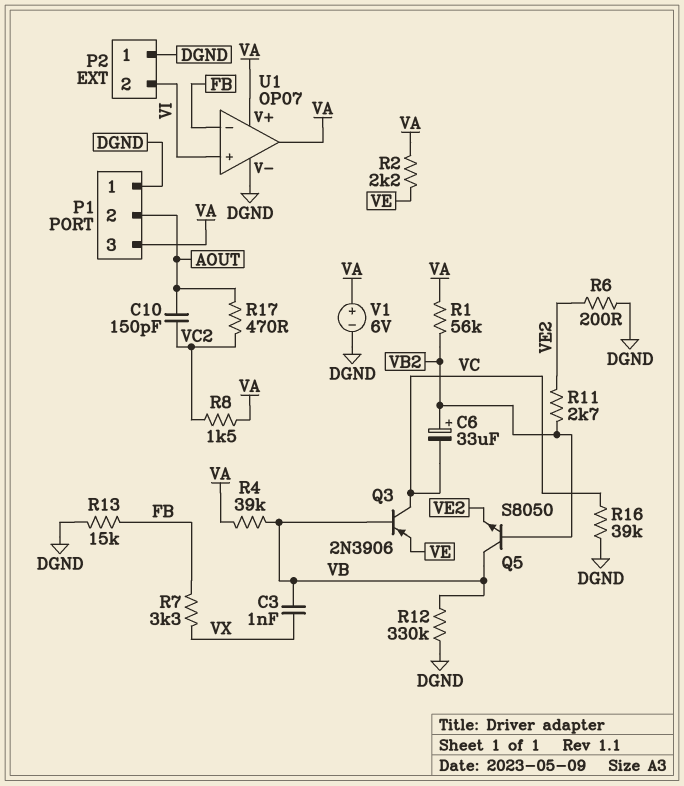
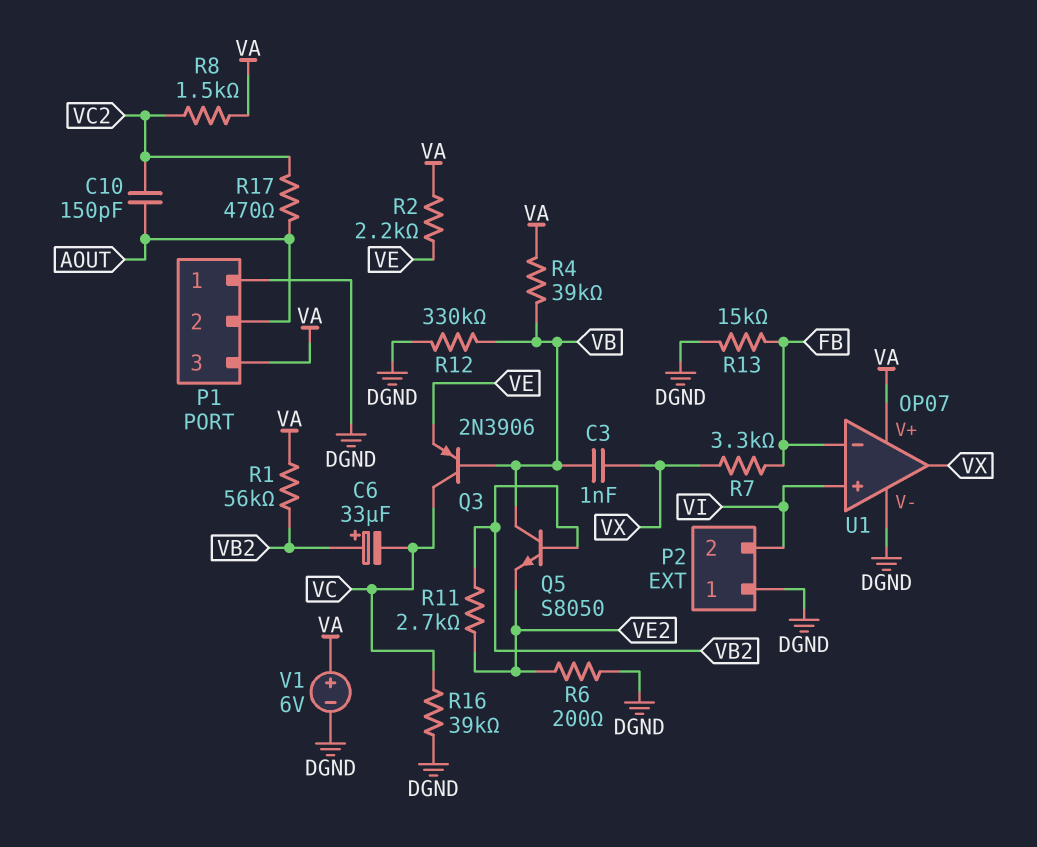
U1 pin out: VA -> VX

